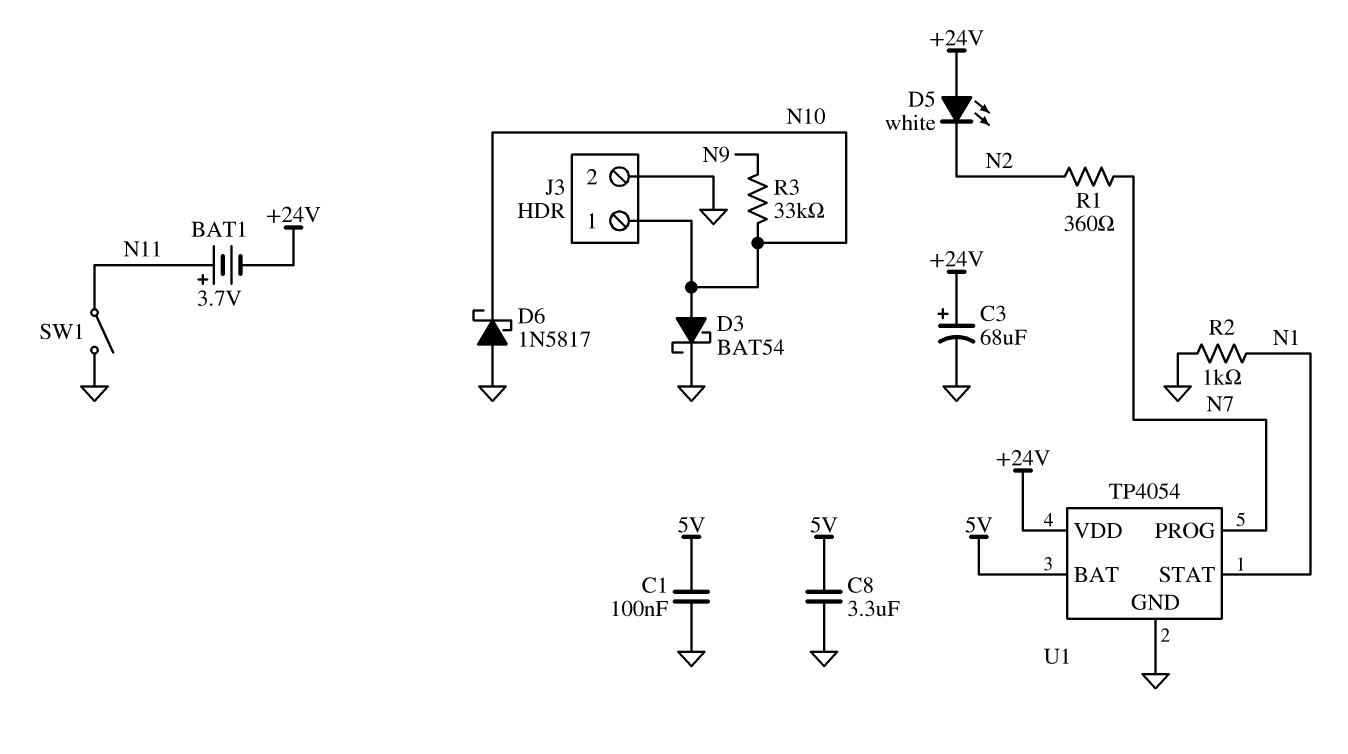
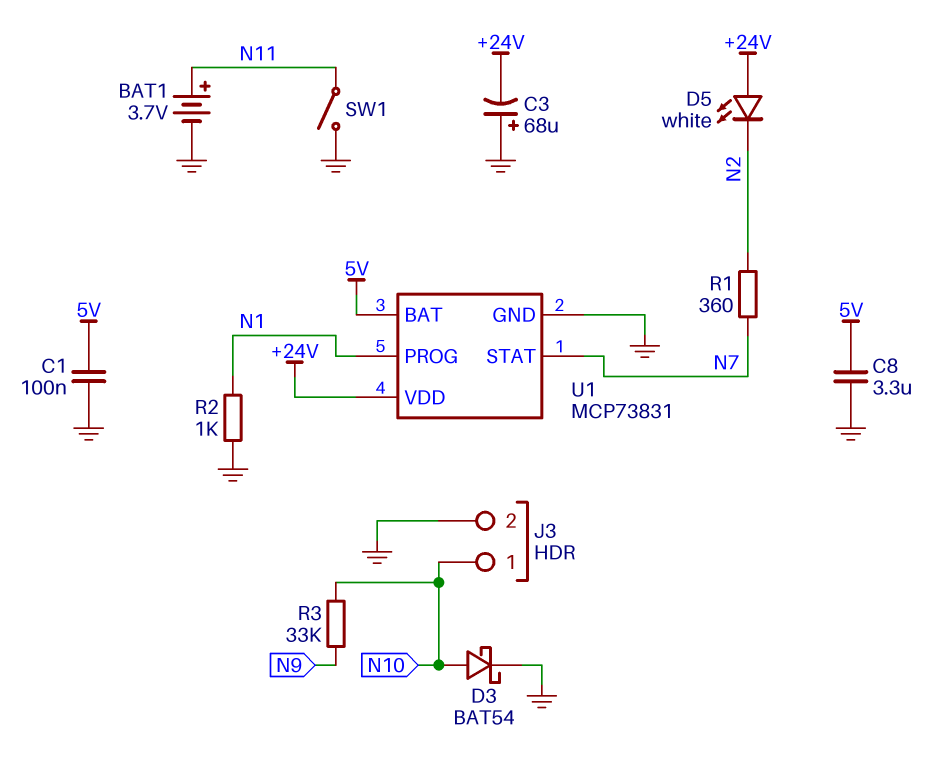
BAT1: 3.7V (plus N11, minus +24V) -> 3.7V (plus N11, minus GND)
C3: 68uF (plus +24V, minus GND) -> 68uF (plus GND, minus +24V)
D6: schottky 1N5817 (A GND, K N10) -> none
U1: TP4054 -> MCP73831
U1 pin PROG: N7 -> N1
U1 pin STAT: N1 -> N7

